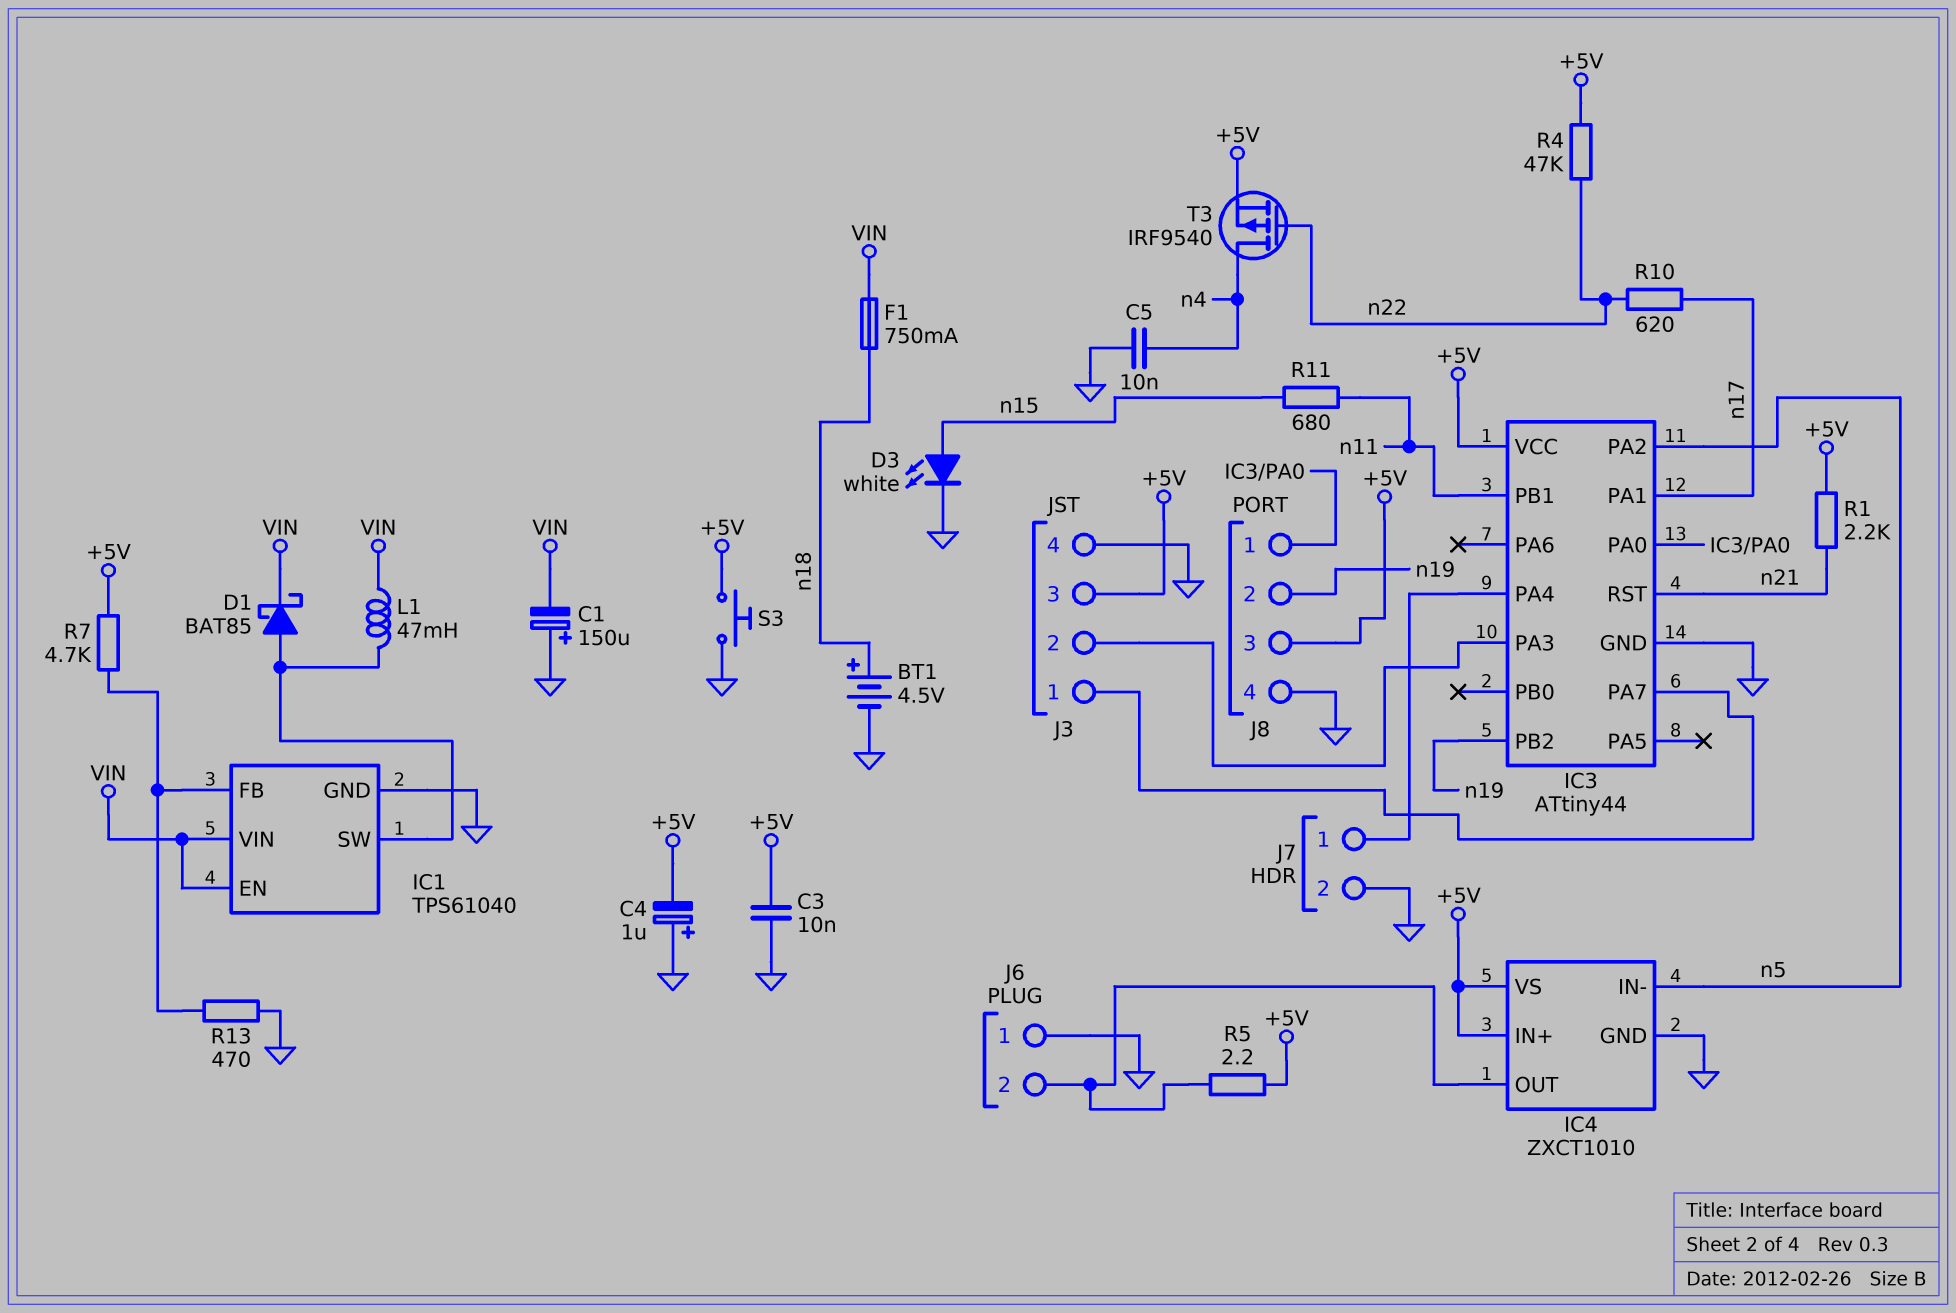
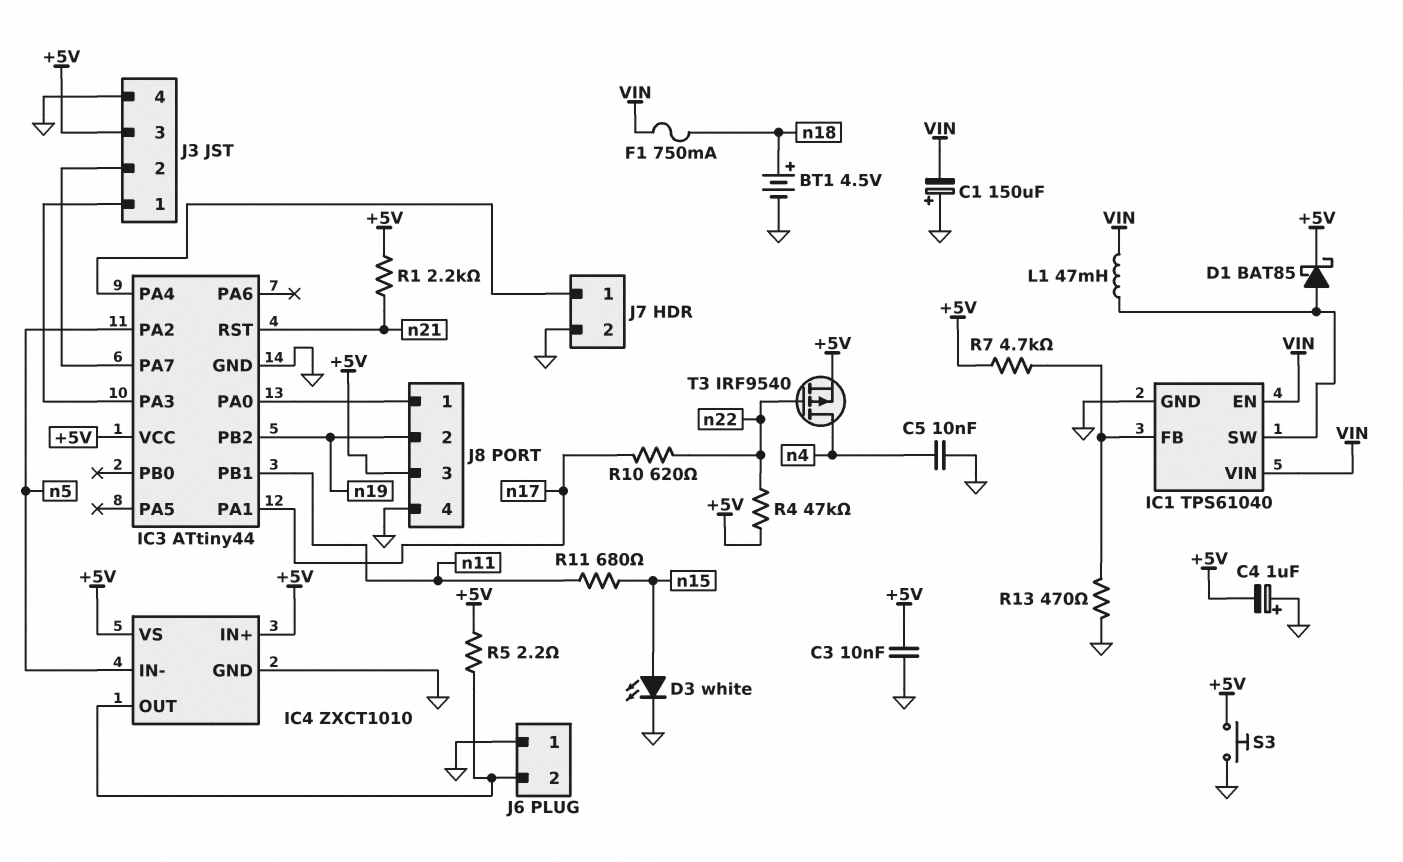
D1: schottky BAT85 (A IC1/SW, K VIN) -> schottky BAT85 (A IC1/SW, K +5V)
J3 pin 1: IC3/PA7 -> IC3/PA3
J3 pin 2: IC3/PA3 -> IC3/PA7

